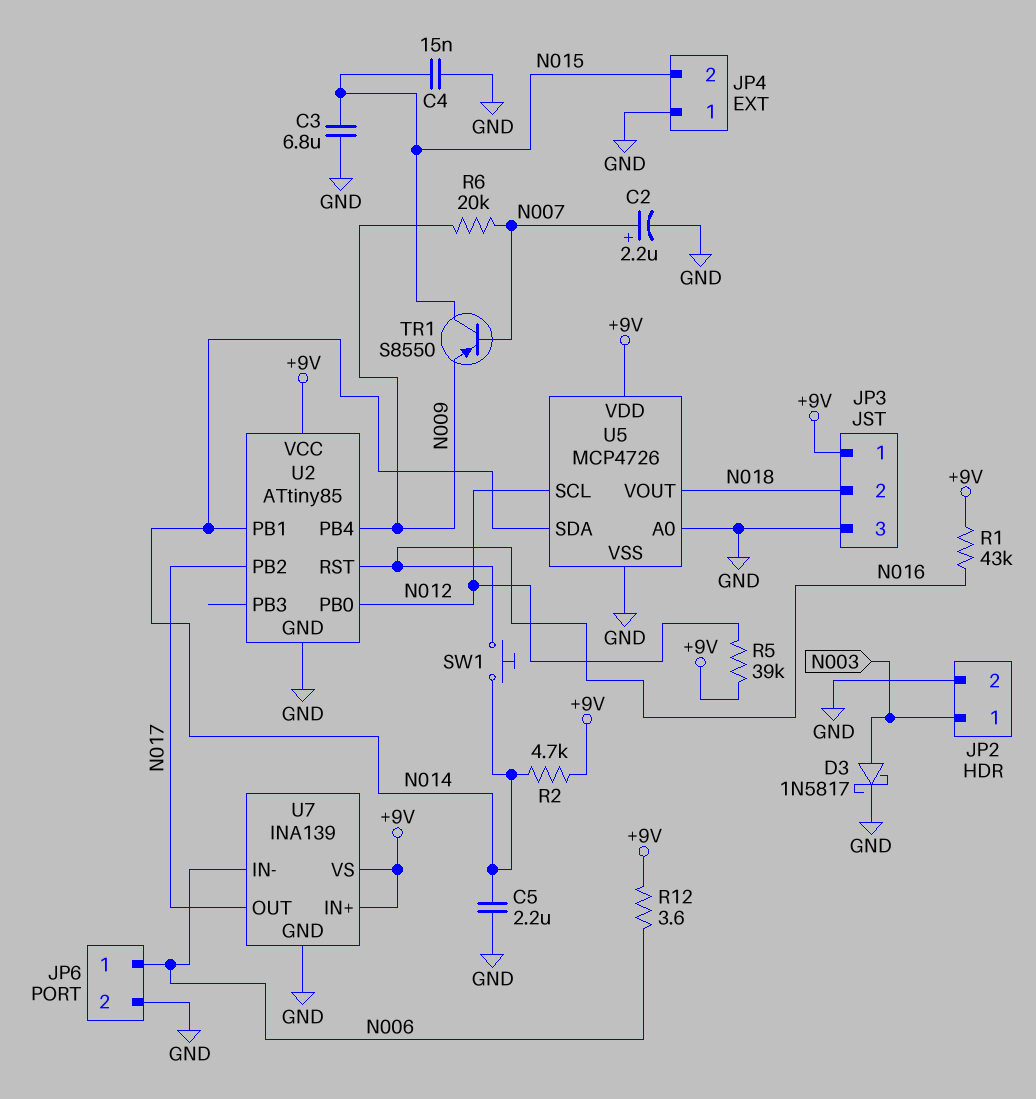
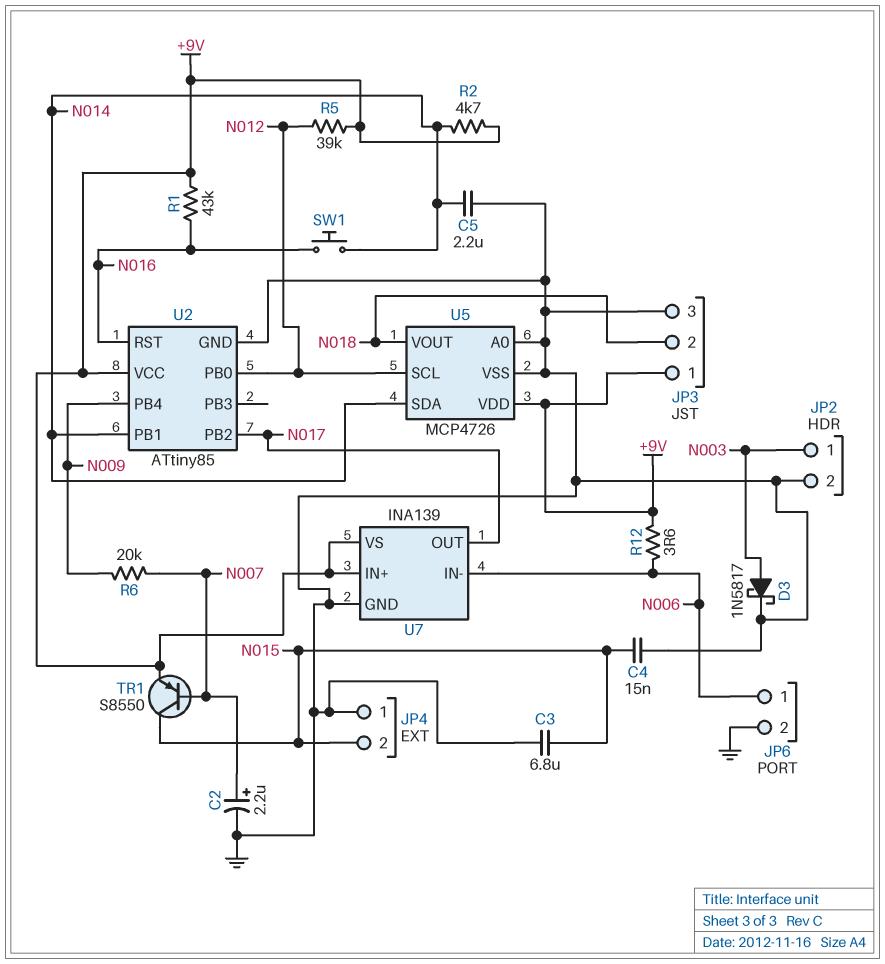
TR1: PNP S8550 (B N007, C N015, E N009) -> PNP S8550 (B N007, C N015, E +9V)

